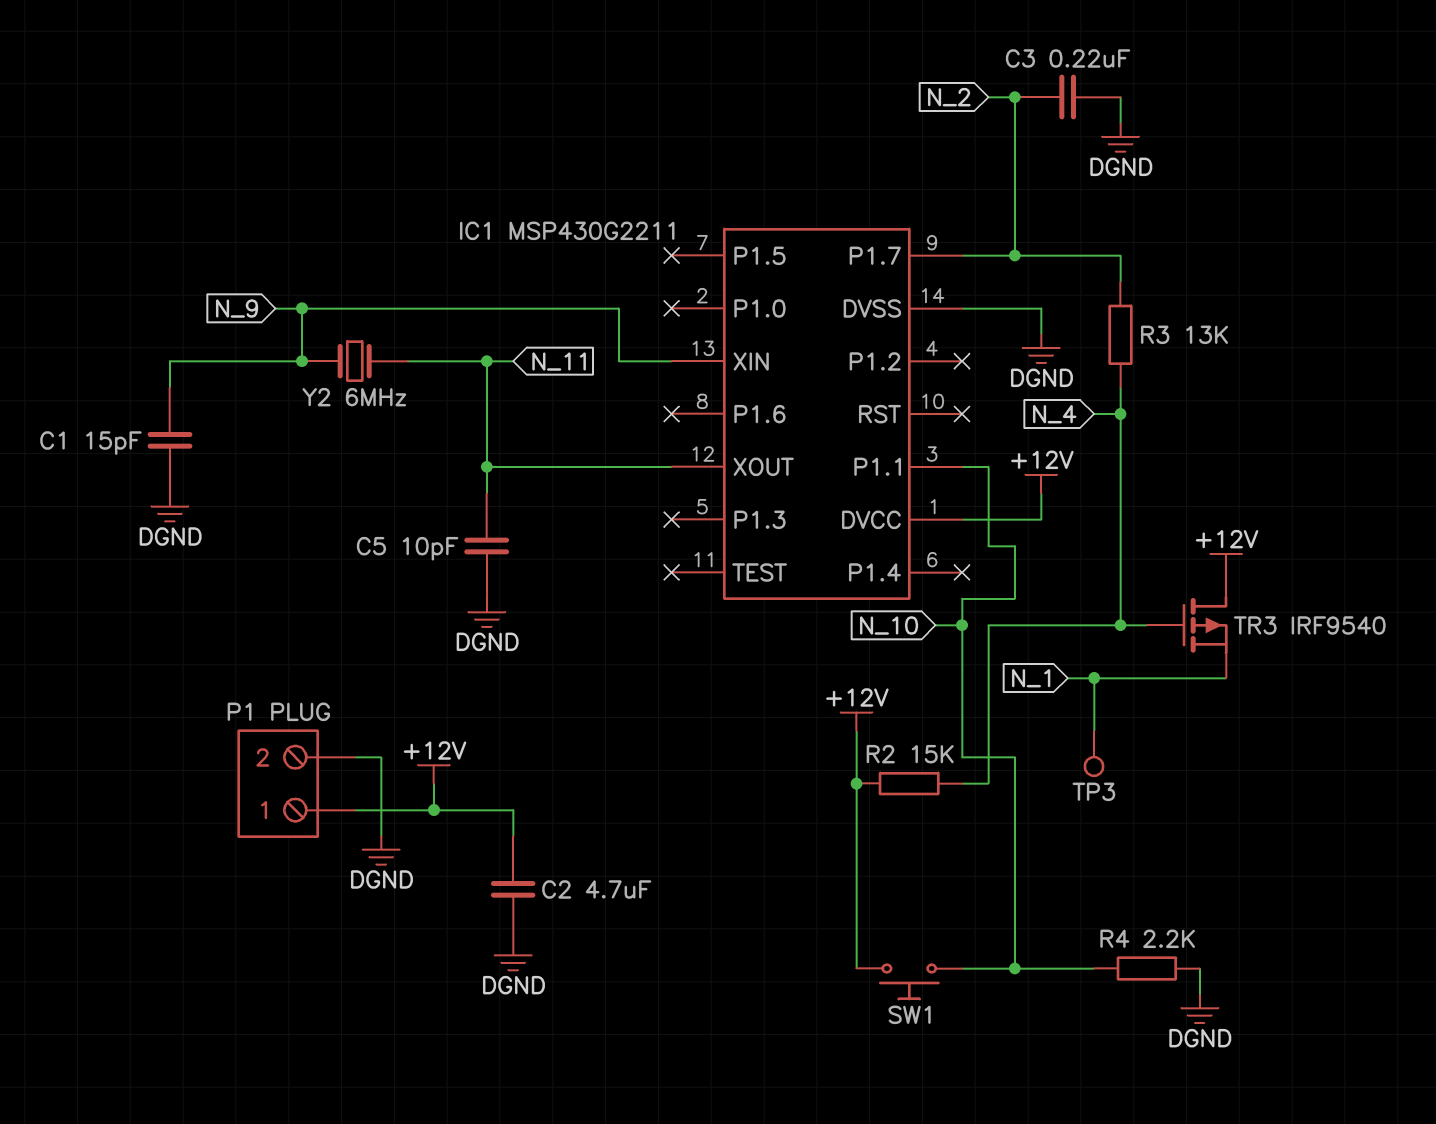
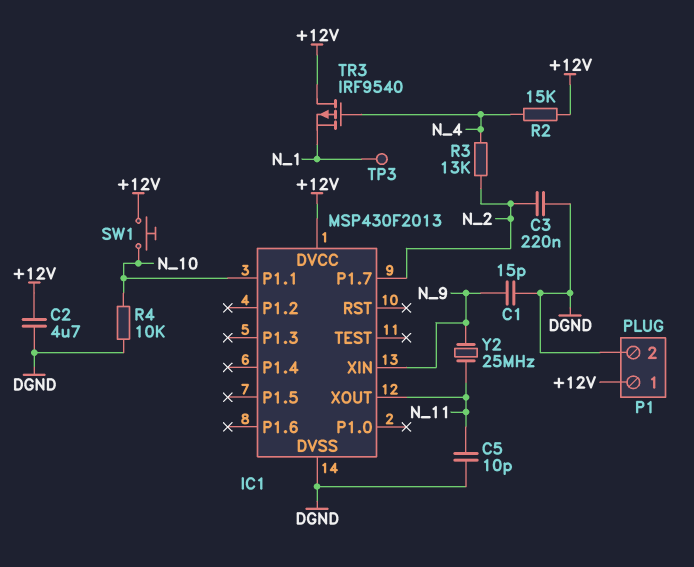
IC1: MSP430G2211 -> MSP430F2013
R4: 2.2k (DGND, N_10) -> 10k (DGND, N_10)
Y2: 6MHz (N_9, N_11) -> 25MHz (N_9, N_11)

